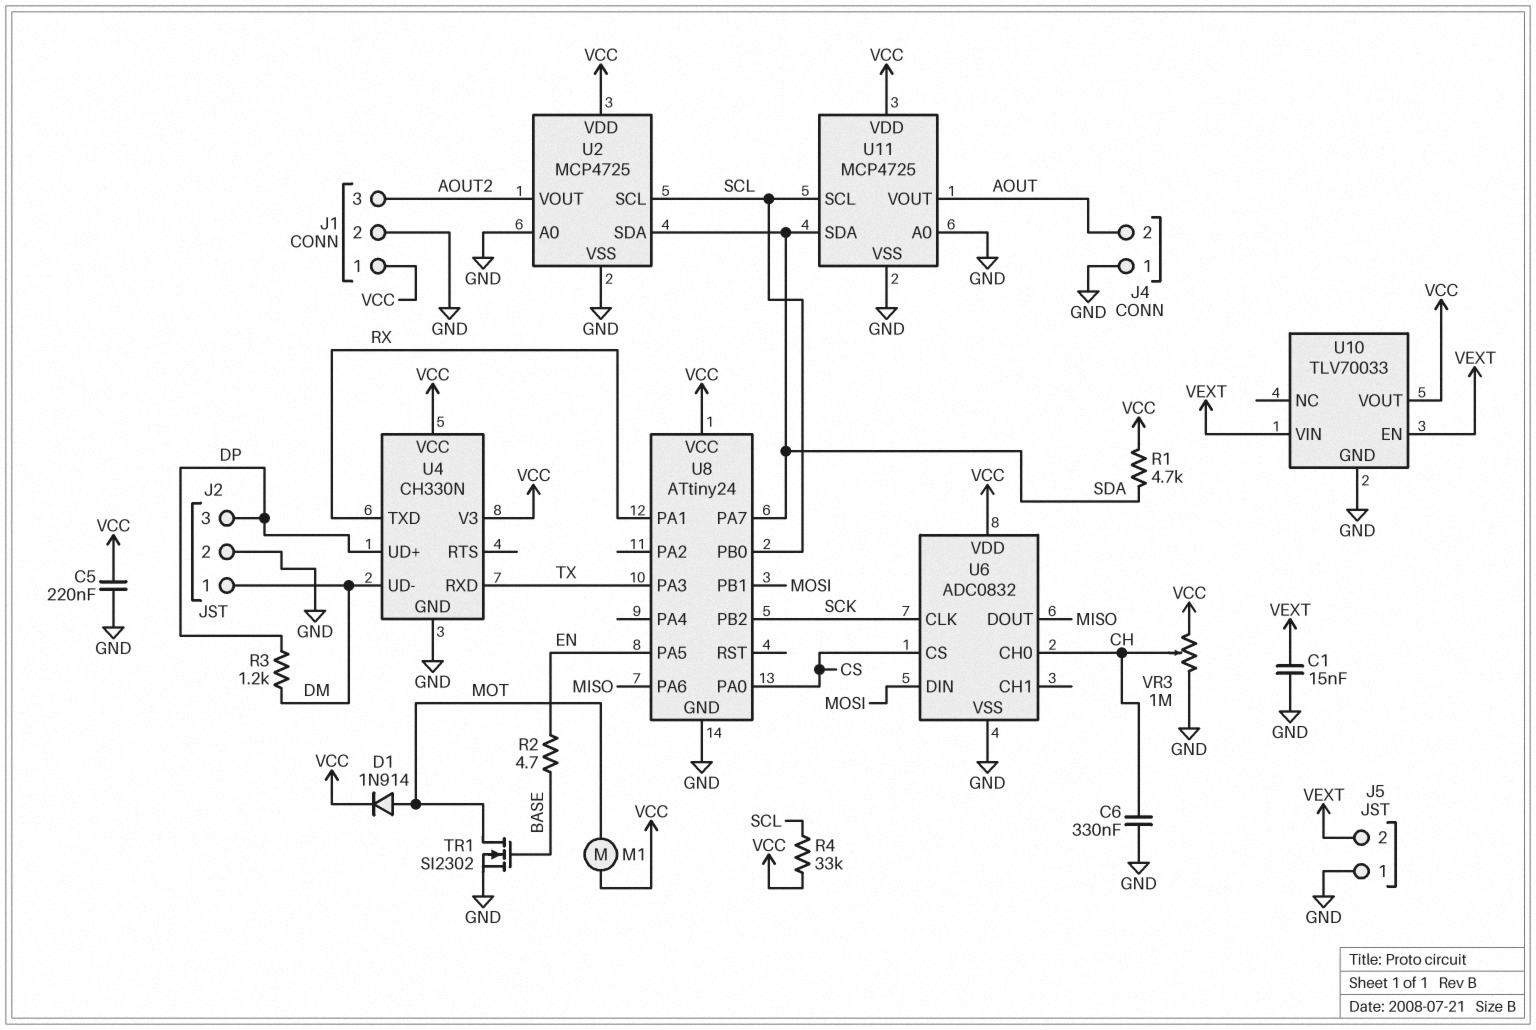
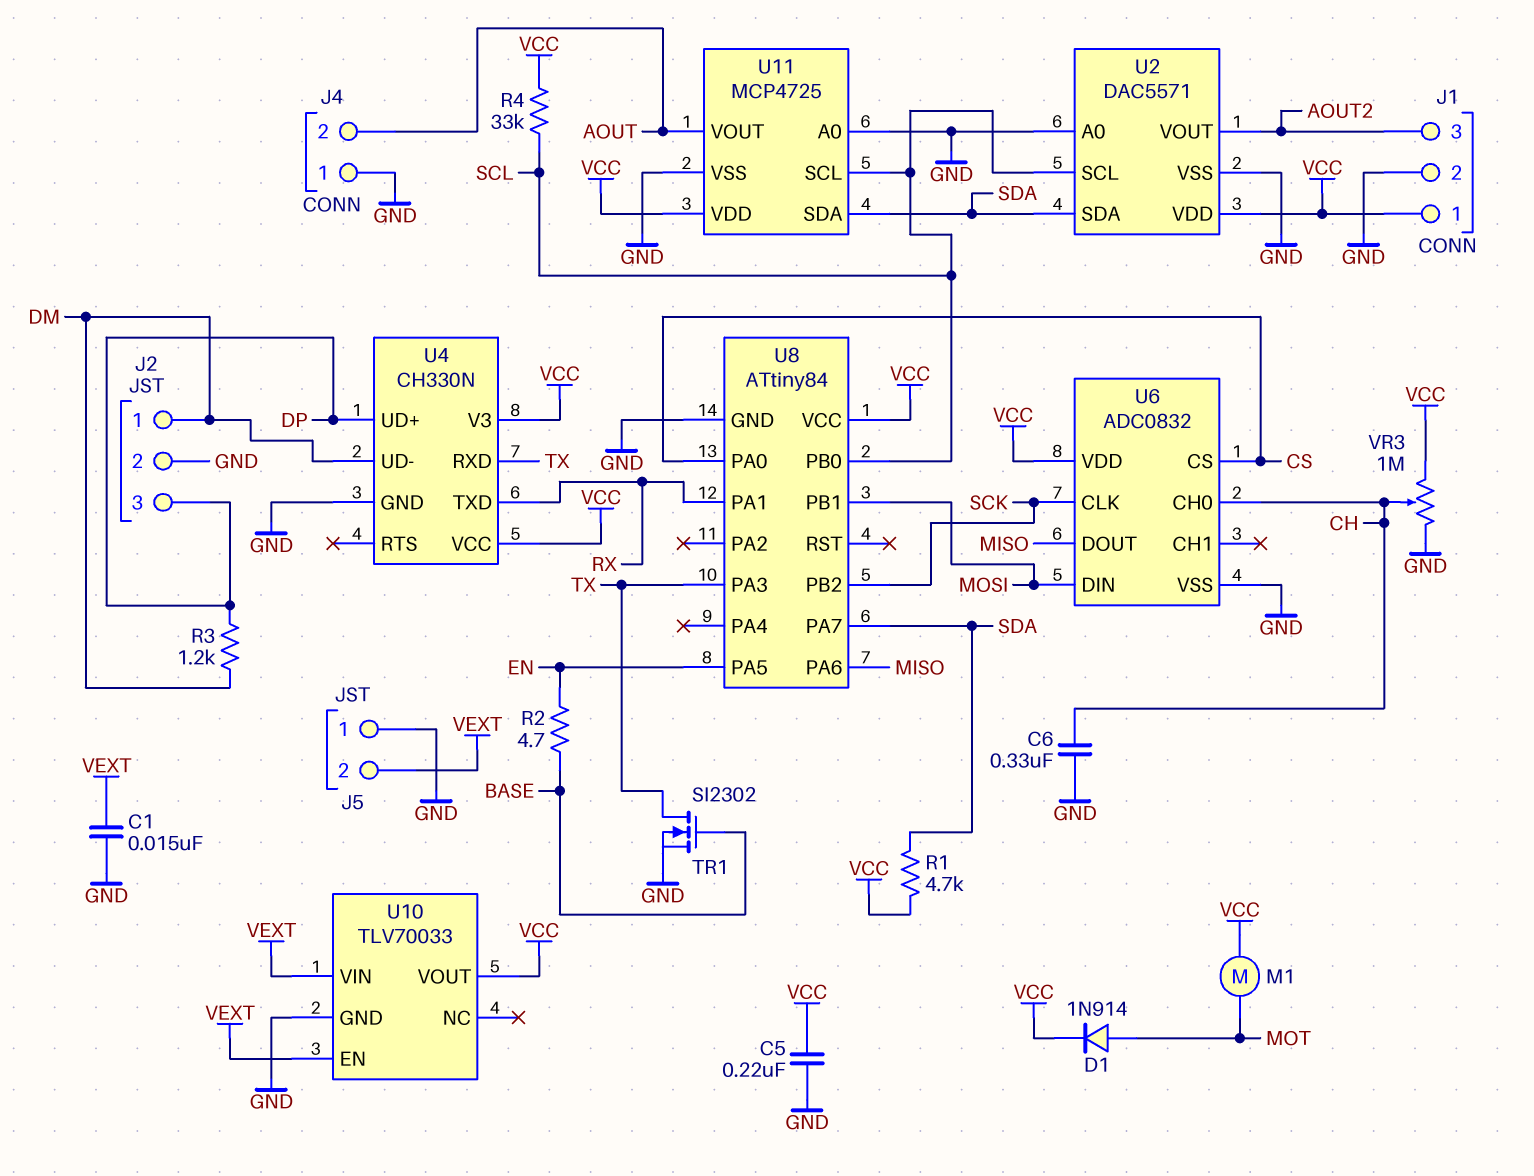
TR1: NMOS SI2302 (G BASE, D MOT, S GND) -> NMOS SI2302 (G BASE, D TX, S GND)
U2: MCP4725 -> DAC5571
U8: ATtiny24 -> ATtiny84

